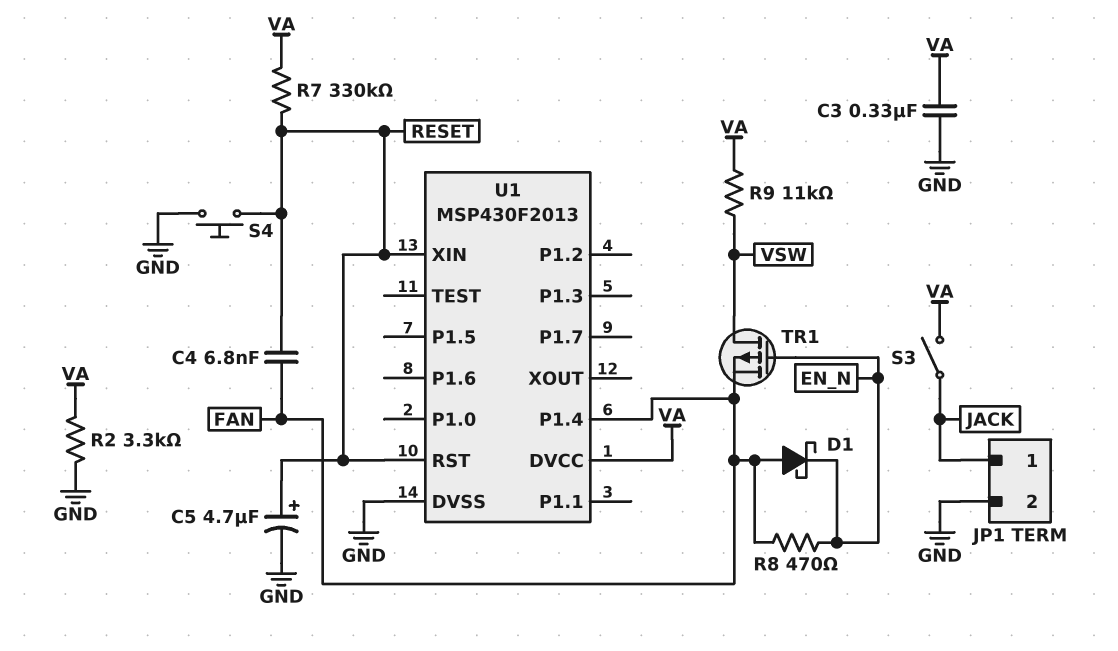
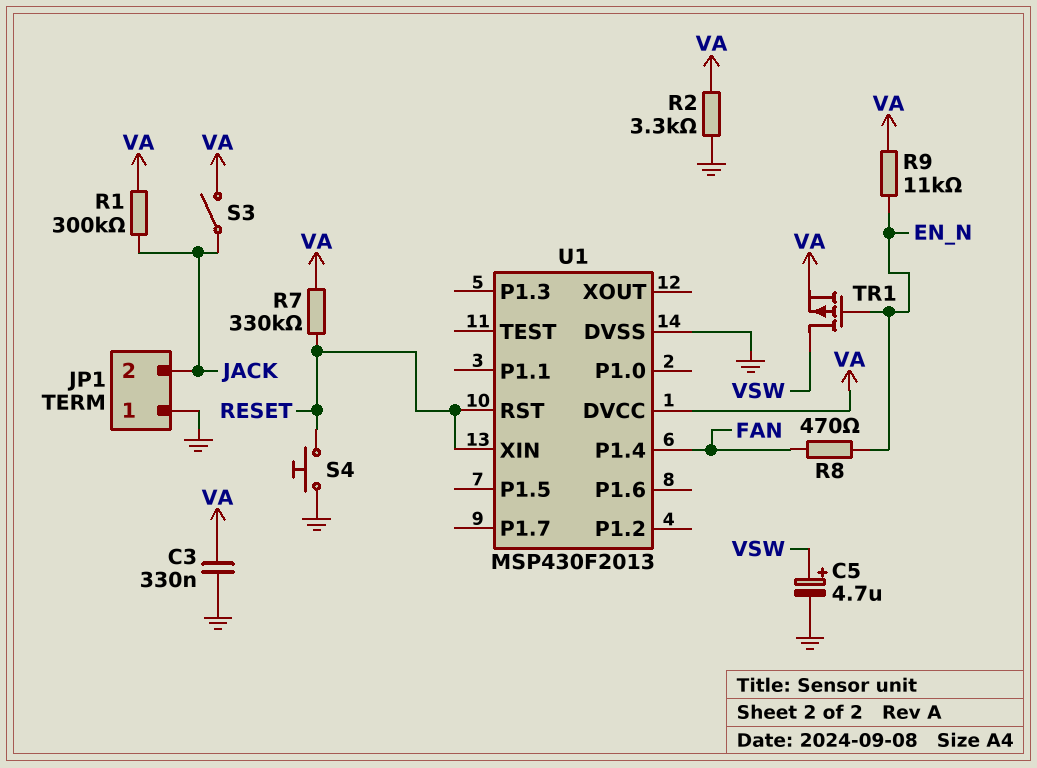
C4: 6.8nF (FAN, RESET) -> none
C5: 4.7uF (plus RESET, minus GND) -> 4.7uF (plus VSW, minus GND)
D1: schottky (A FAN, K EN_N) -> none
JP1 pin 1: JACK -> GND
JP1 pin 2: GND -> JACK
R1: none -> 300k (JACK, VA)
R9: 11k (VA, VSW) -> 11k (EN_N, VA)
TR1: PMOS (G EN_N, D VSW, S FAN) -> PMOS (G EN_N, D VSW, S VA)

